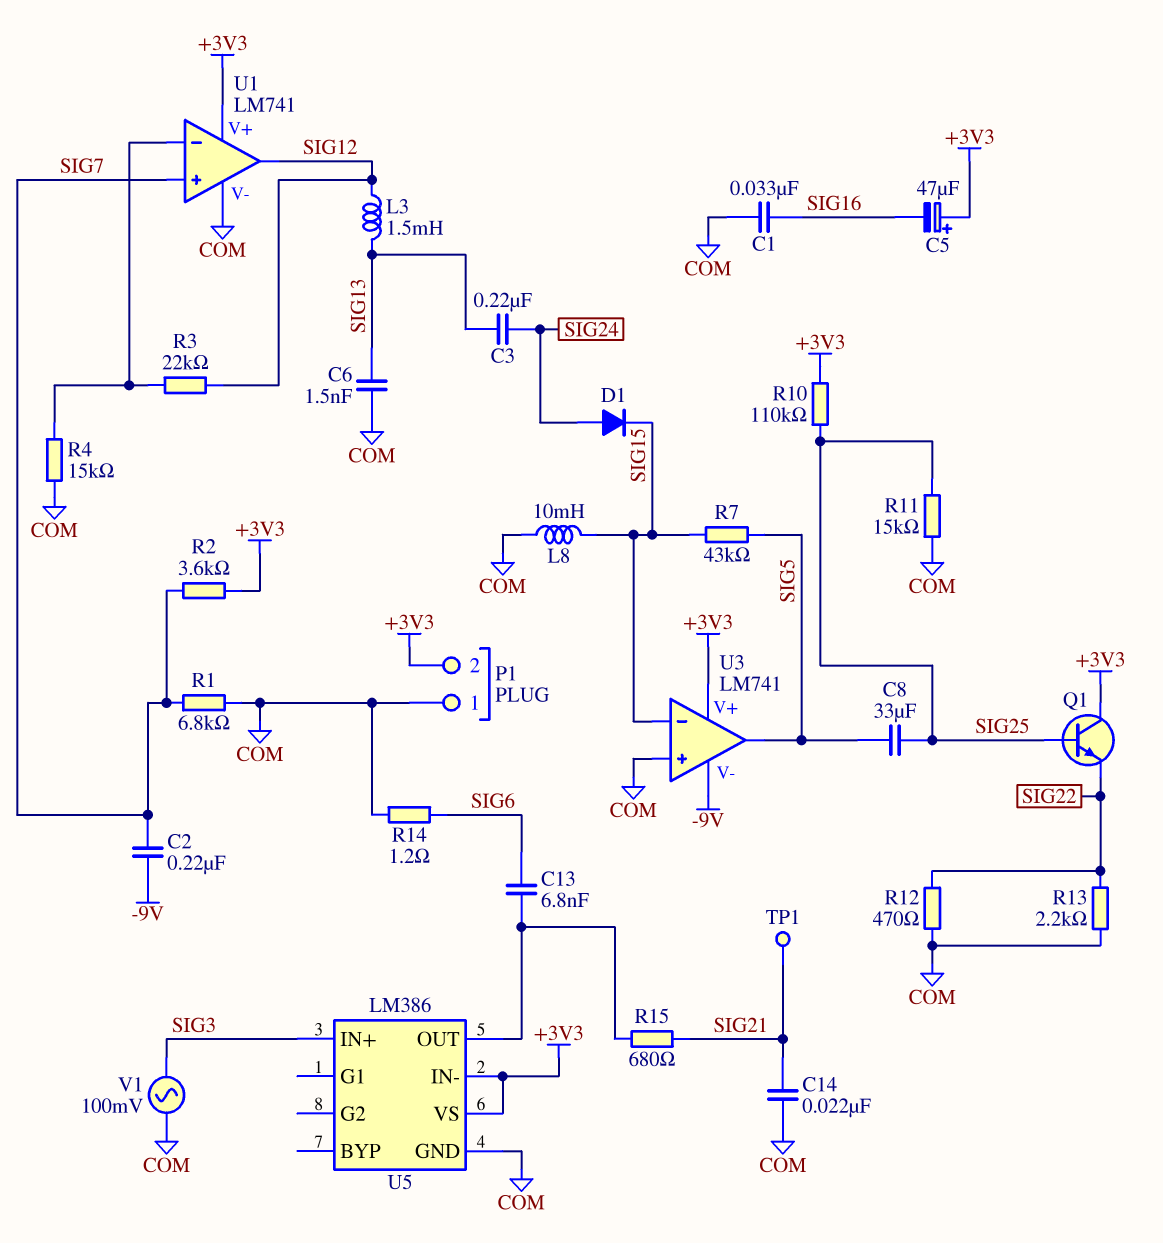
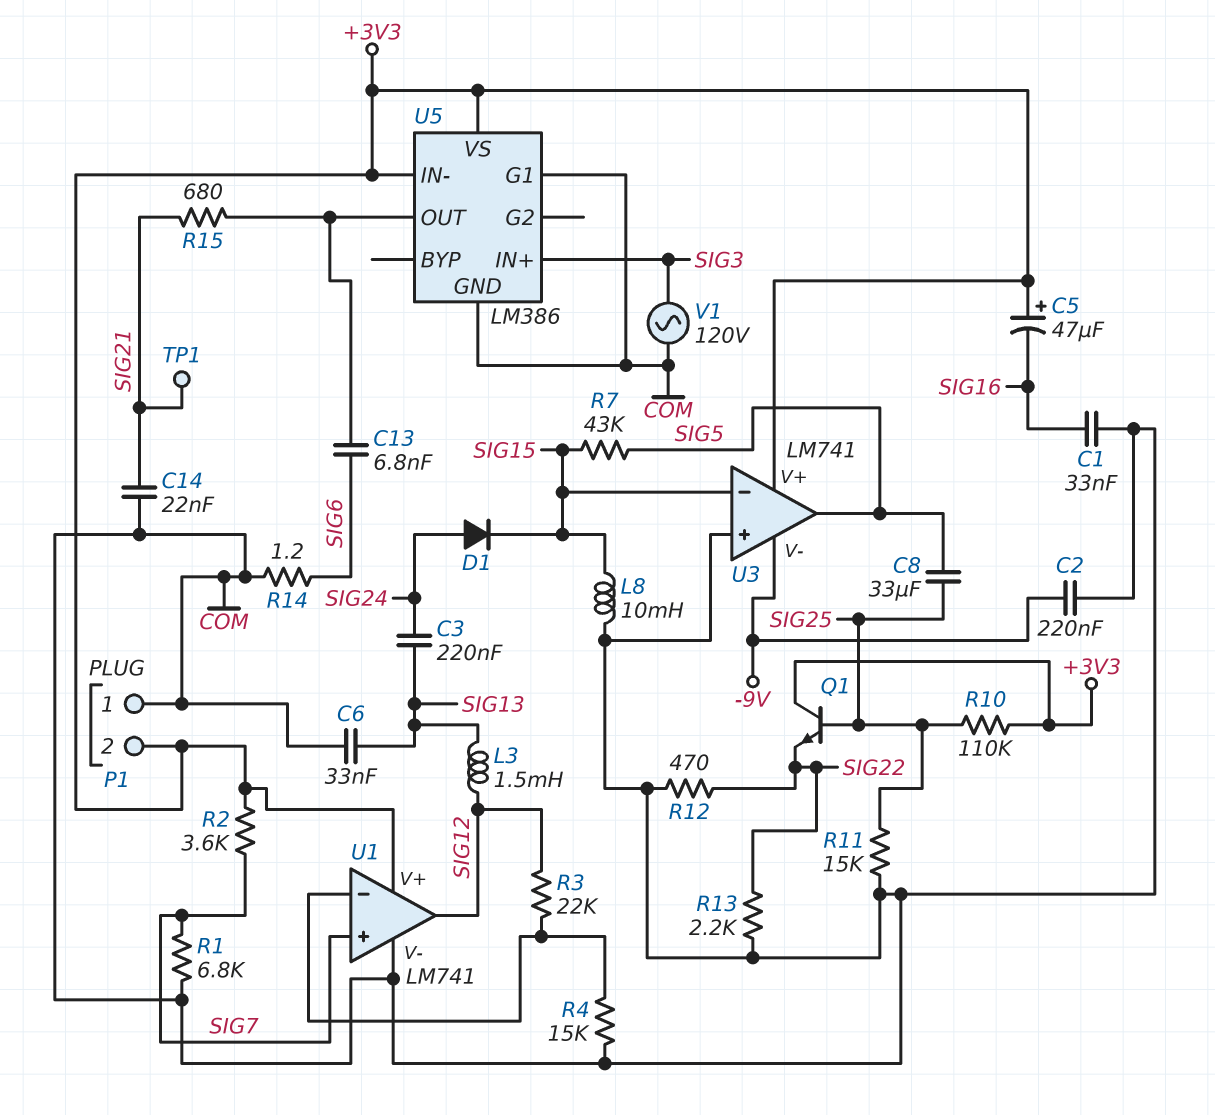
C2: 220nF (-9V, SIG7) -> 220nF (-9V, COM)
C6: 1.5nF (COM, SIG13) -> 33nF (COM, SIG13)
U5 pin G1: none -> COM
V1: AC 100mV (COM, SIG3) -> AC 120V (COM, SIG3)

